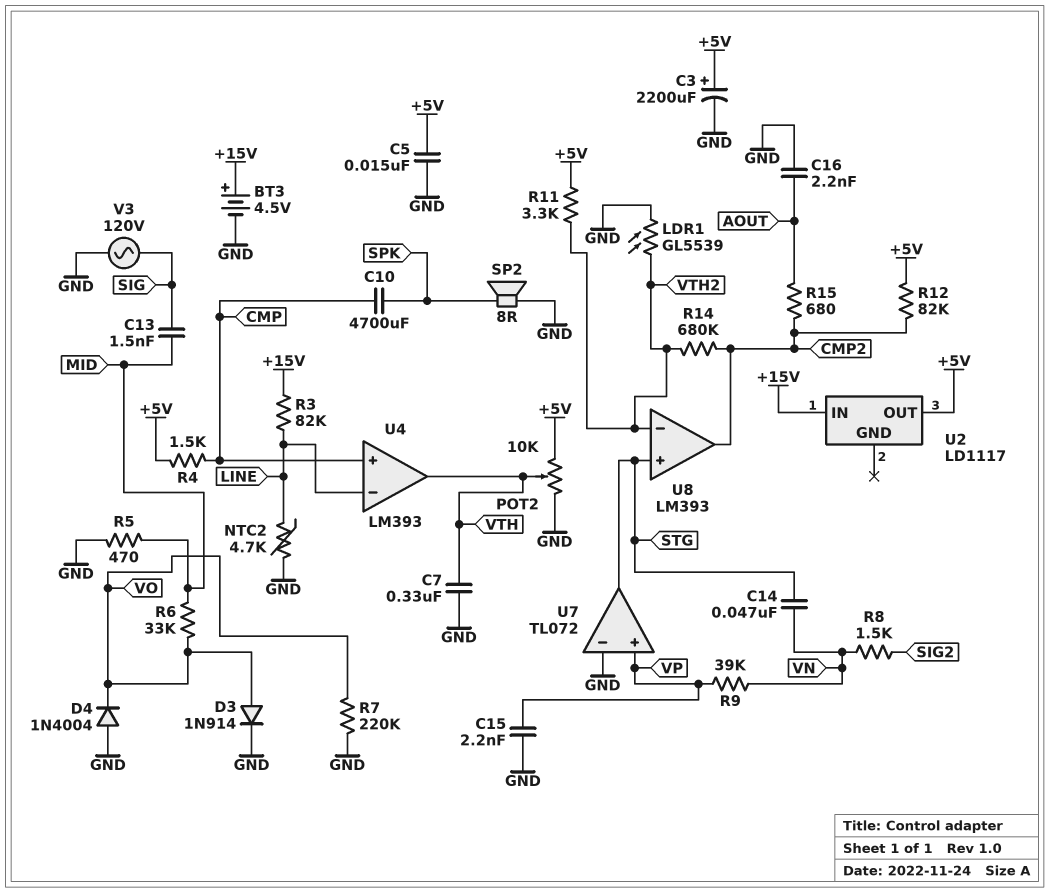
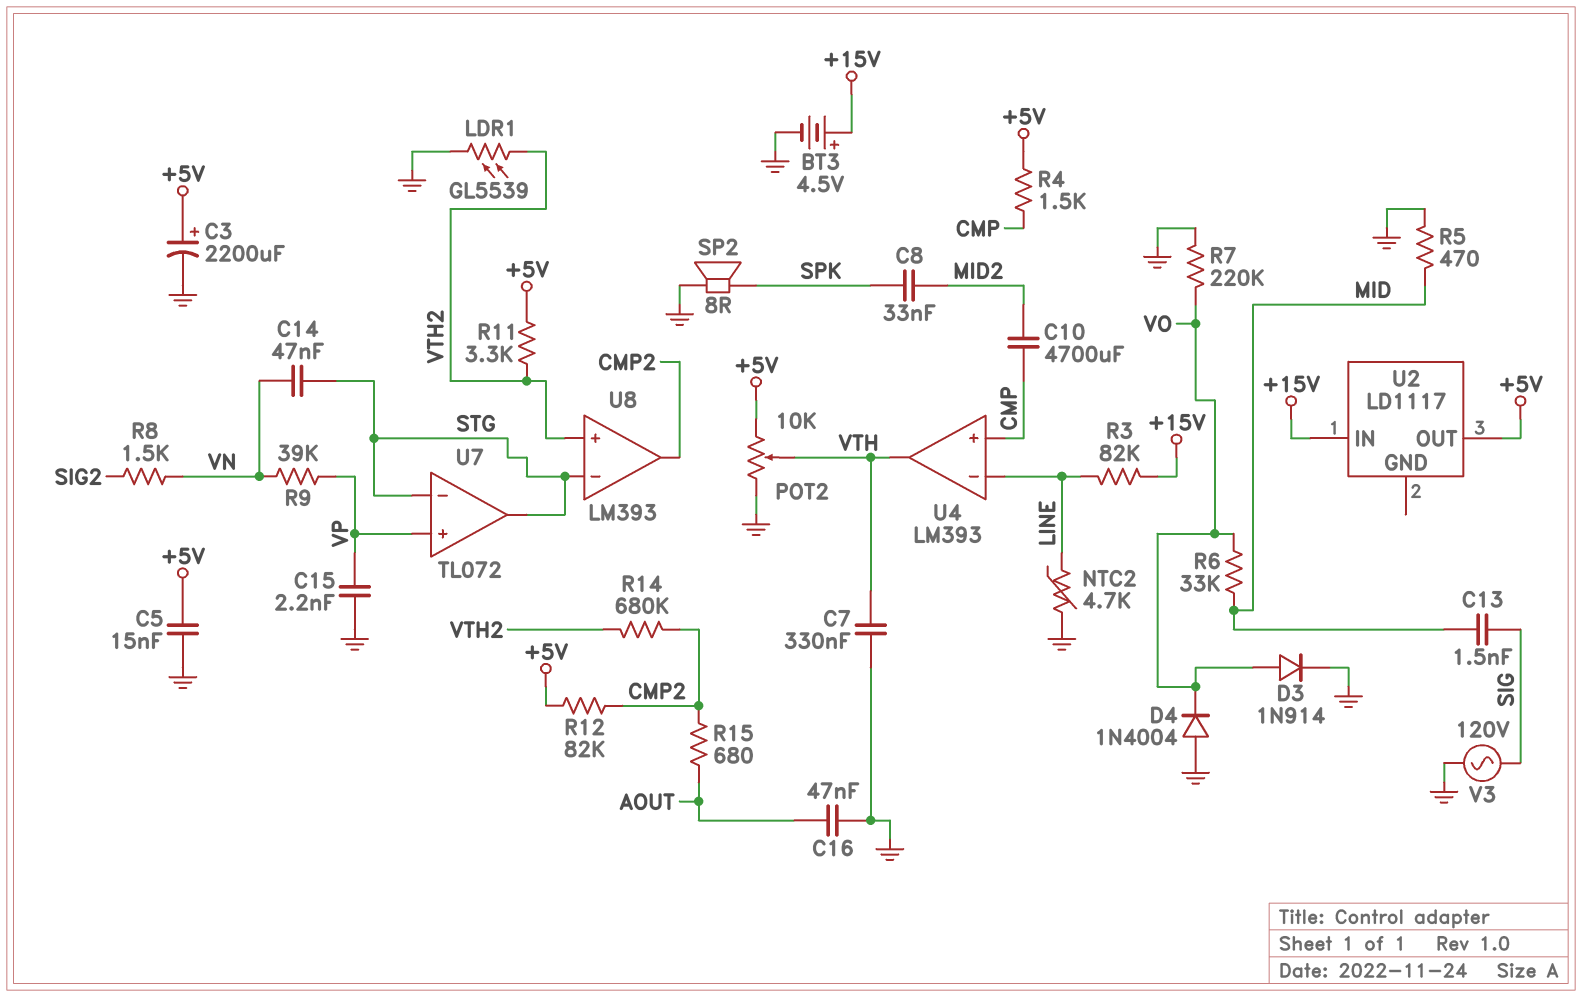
C8: none -> 33nF (MID2, SPK)
C10: 4700uF (CMP, SPK) -> 4700uF (CMP, MID2)
C16: 2.2nF (AOUT, GND) -> 47nF (AOUT, GND)
U7 pin in-: GND -> STG
U8 pin in+: STG -> VTH2
U8 pin in-: VTH2 -> STG

